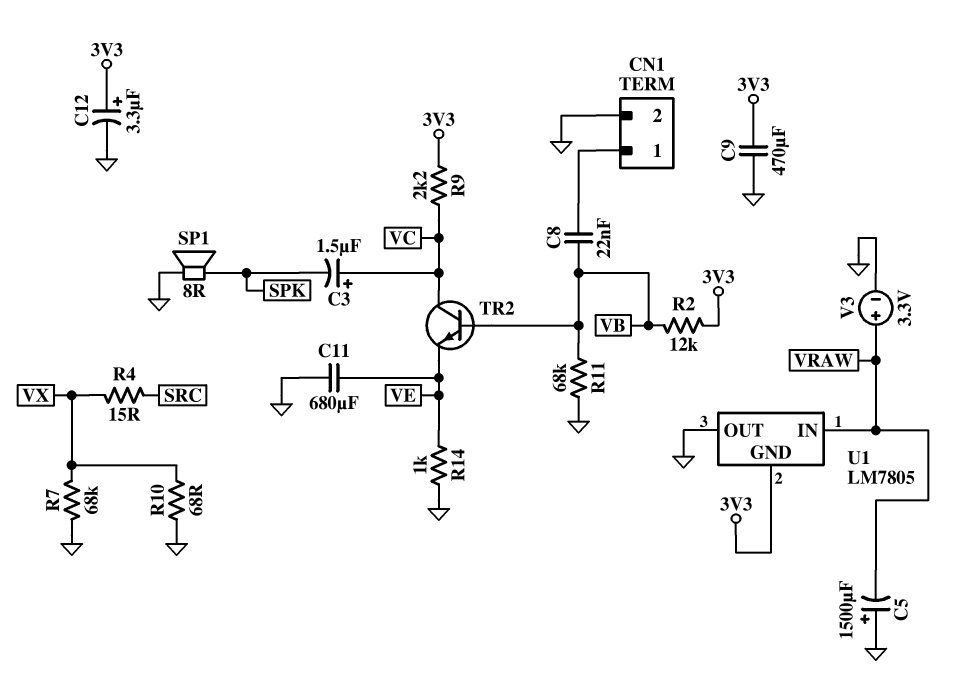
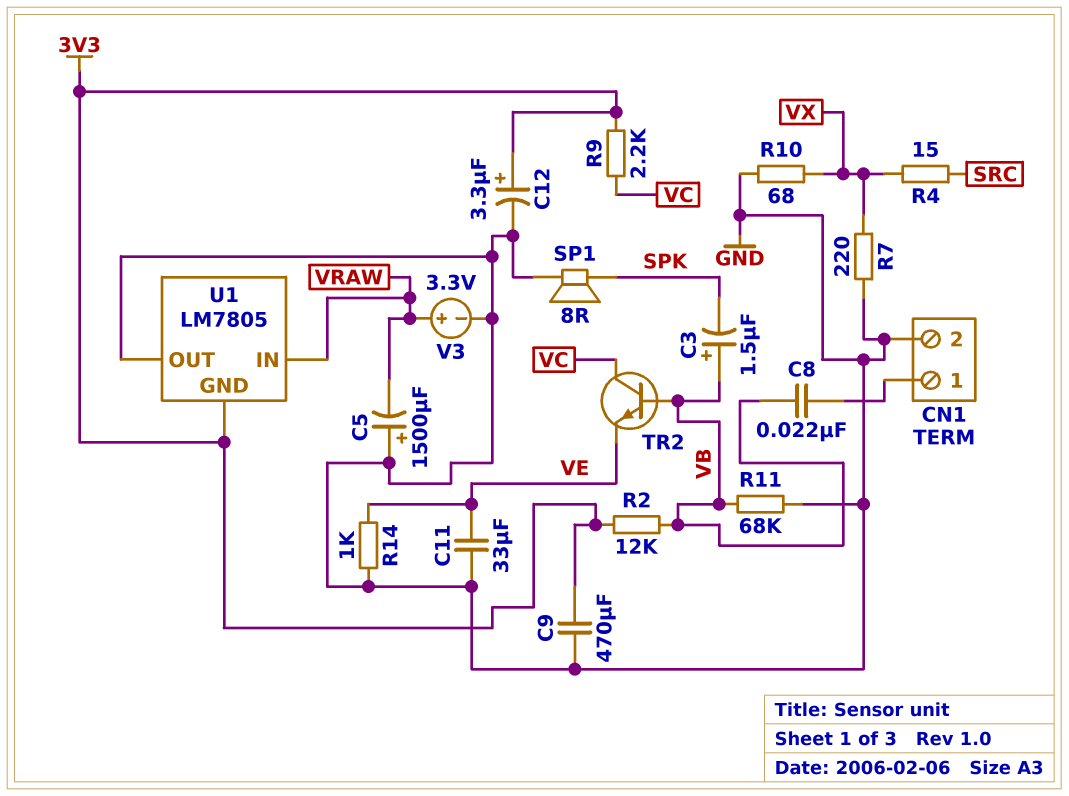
C3: 1.5uF (plus VC, minus SPK) -> 1.5uF (plus VB, minus SPK)
C11: 680uF (GND, VE) -> 33uF (GND, VE)
R7: 68k (GND, VX) -> 220 (GND, VX)

